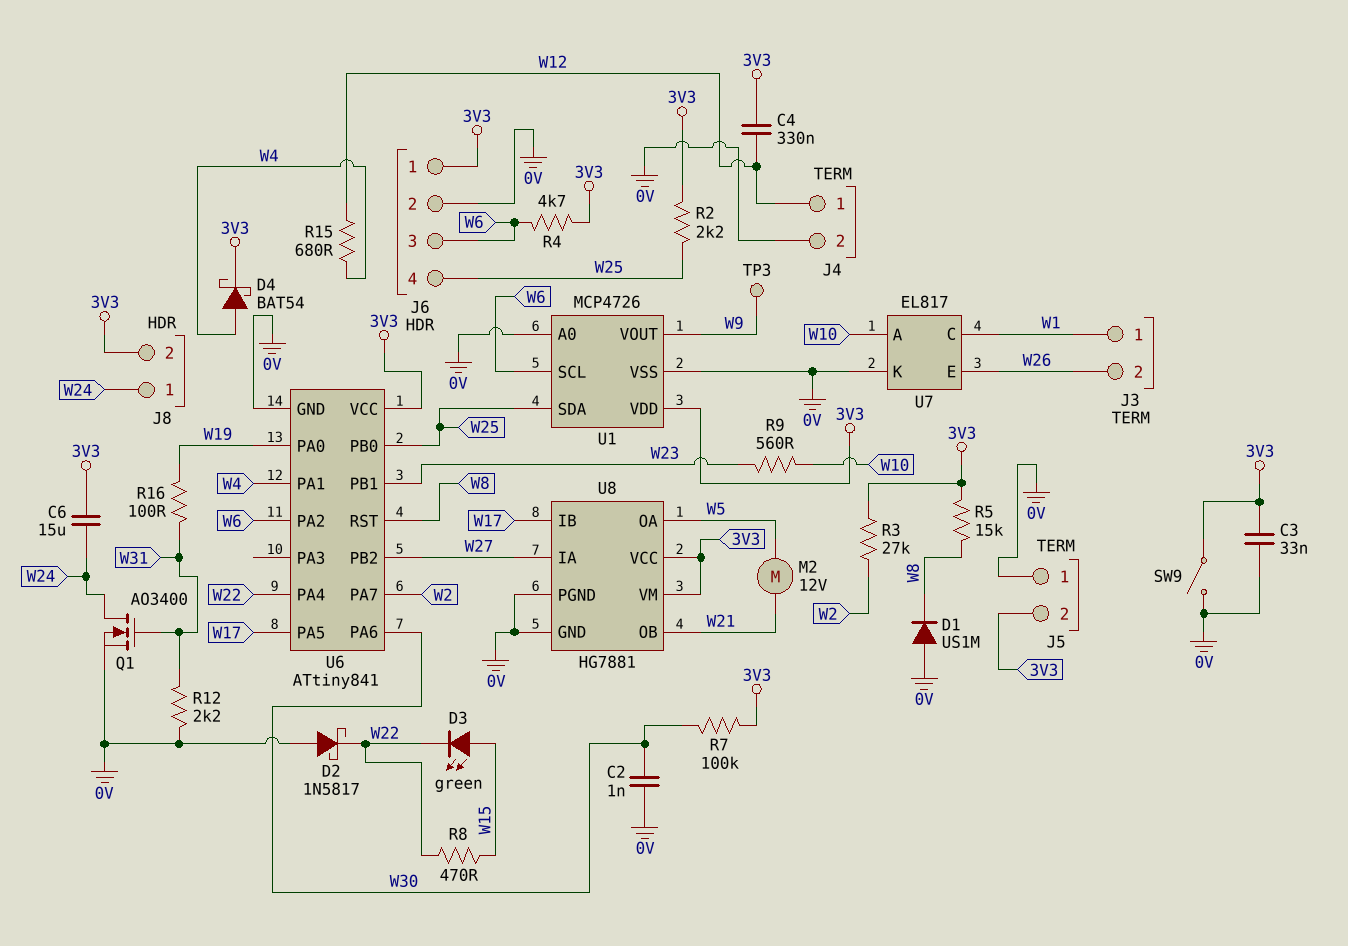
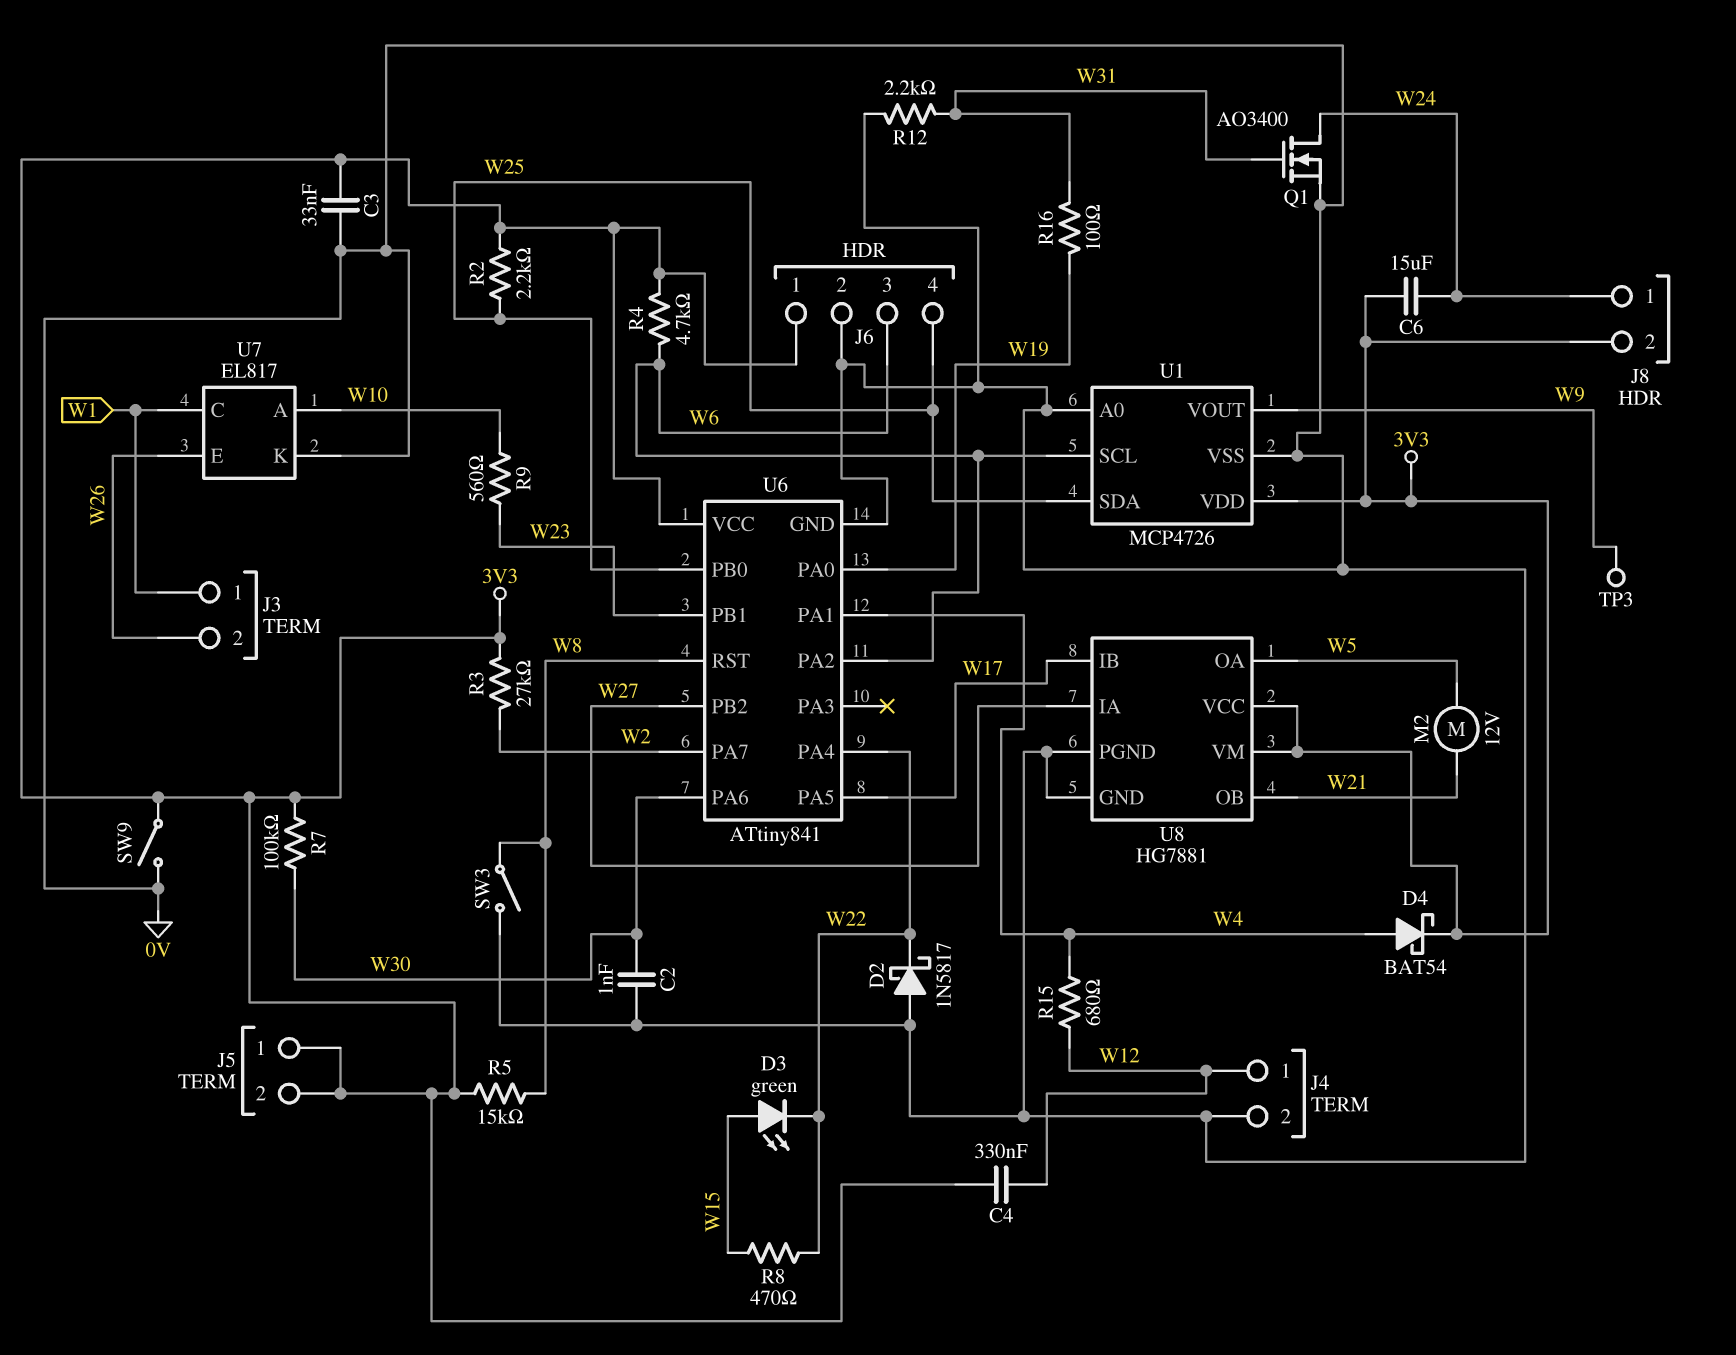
D1: diode US1M (A 0V, K W8) -> none
J5 pin 1: 0V -> 3V3
SW3: none -> switch (0V, W8)

